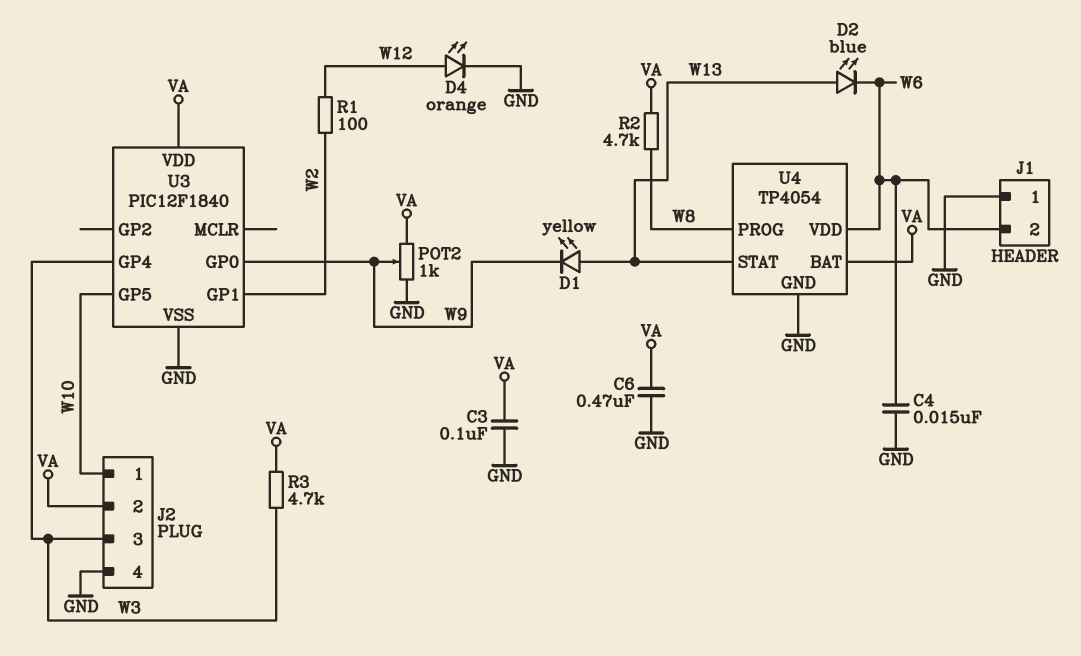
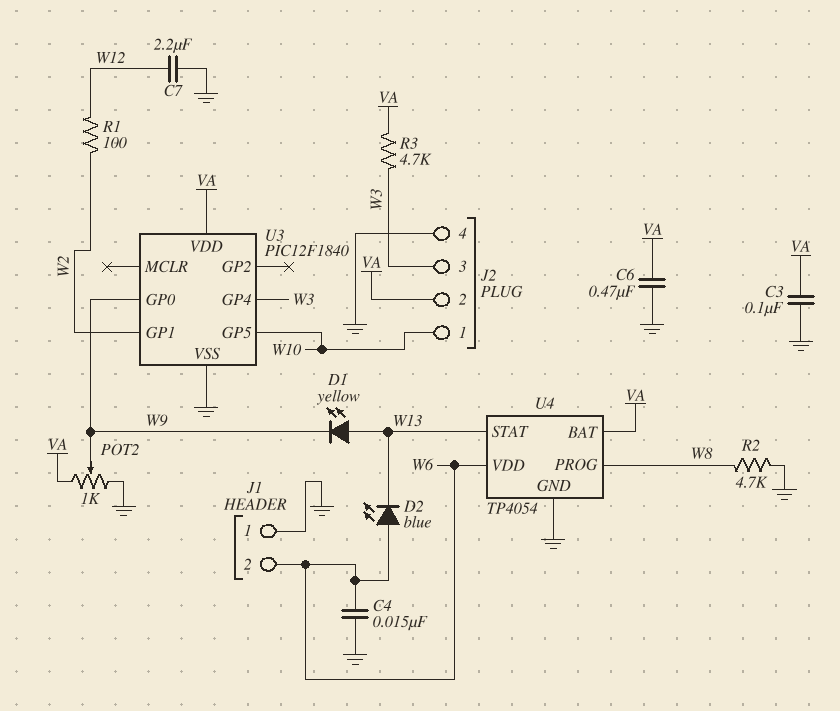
C7: none -> 2.2uF (GND, W12)
D2: LED blue (A W13, K W6) -> LED blue (A W6, K W13)
D4: LED orange (A W12, K GND) -> none
R2: 4.7k (VA, W8) -> 4.7k (GND, W8)

